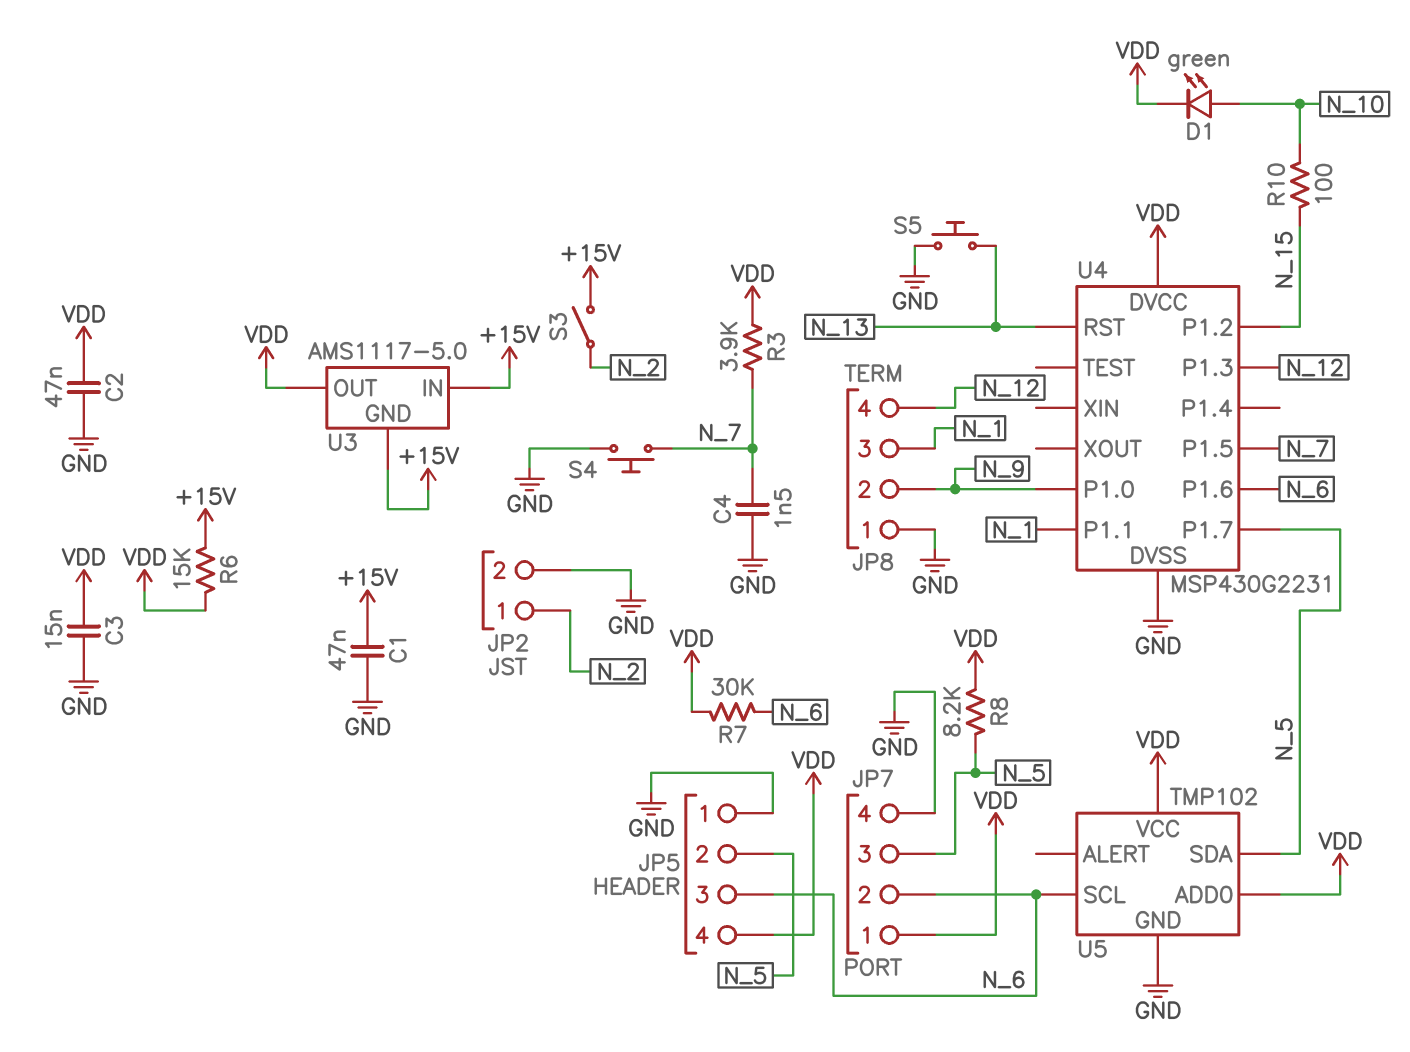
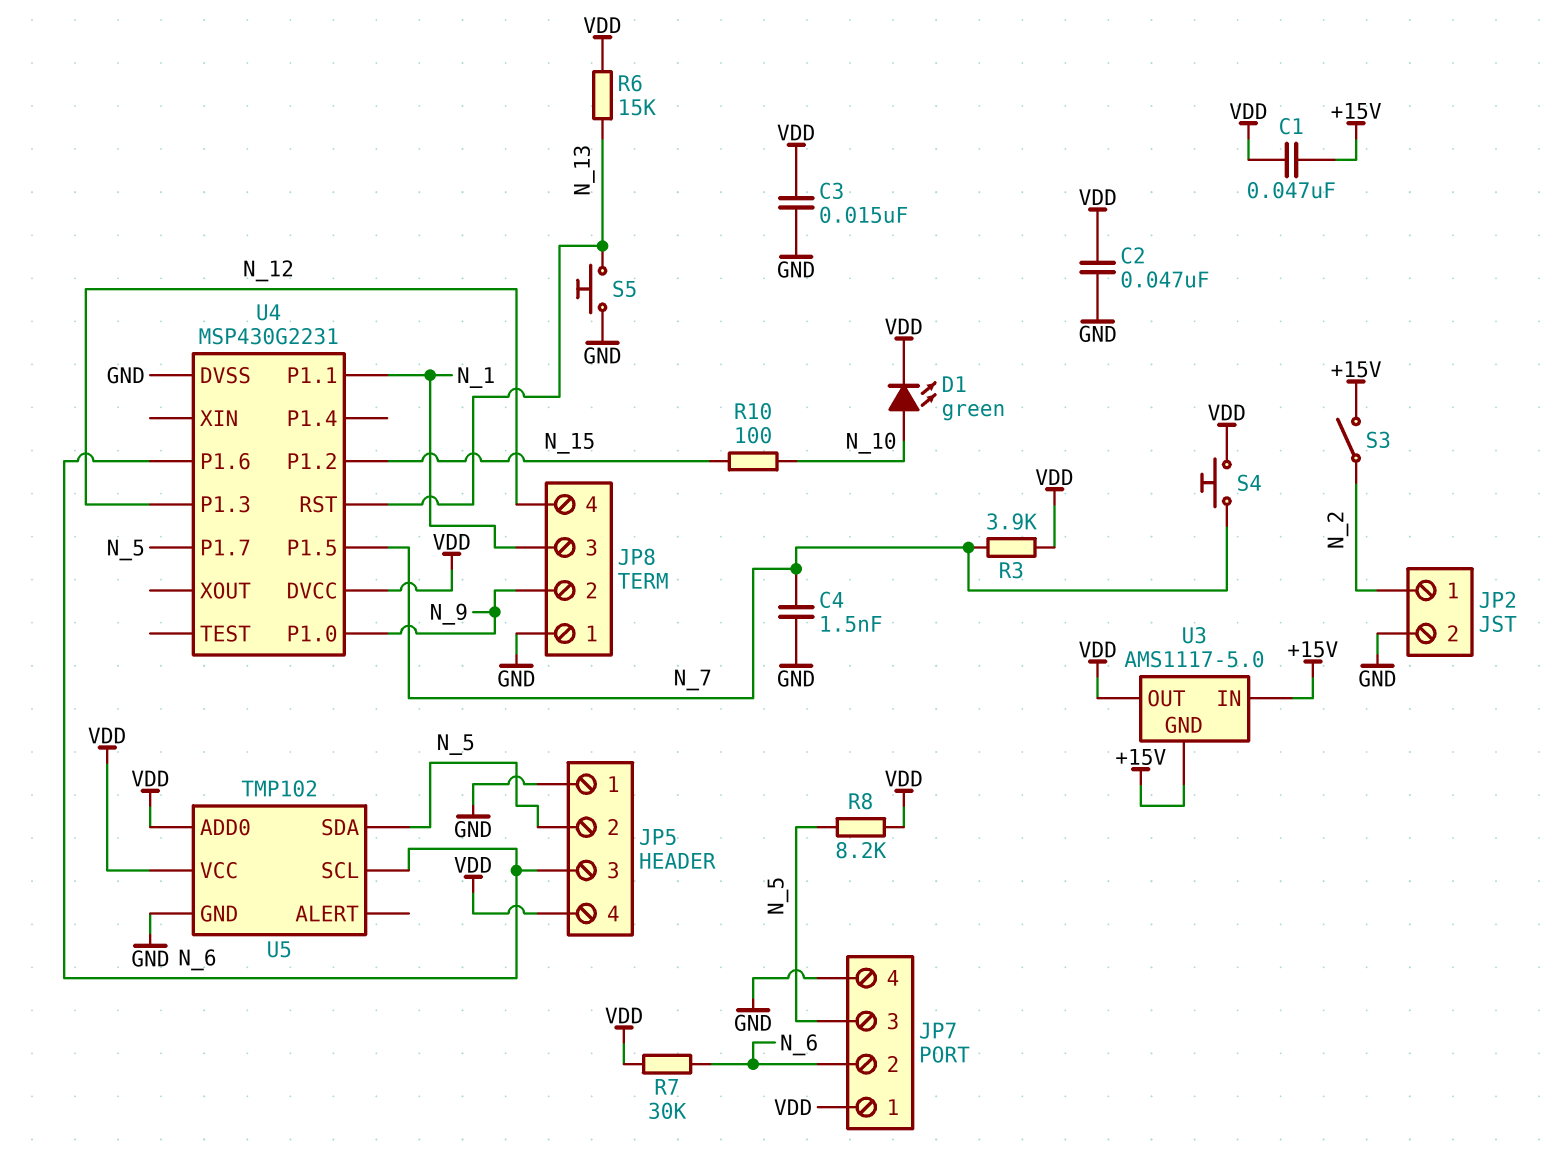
C1: 47nF (+15V, GND) -> 47nF (+15V, VDD)
R6: 15k (+15V, VDD) -> 15k (N_13, VDD)
S4: button (GND, N_7) -> button (N_7, VDD)

